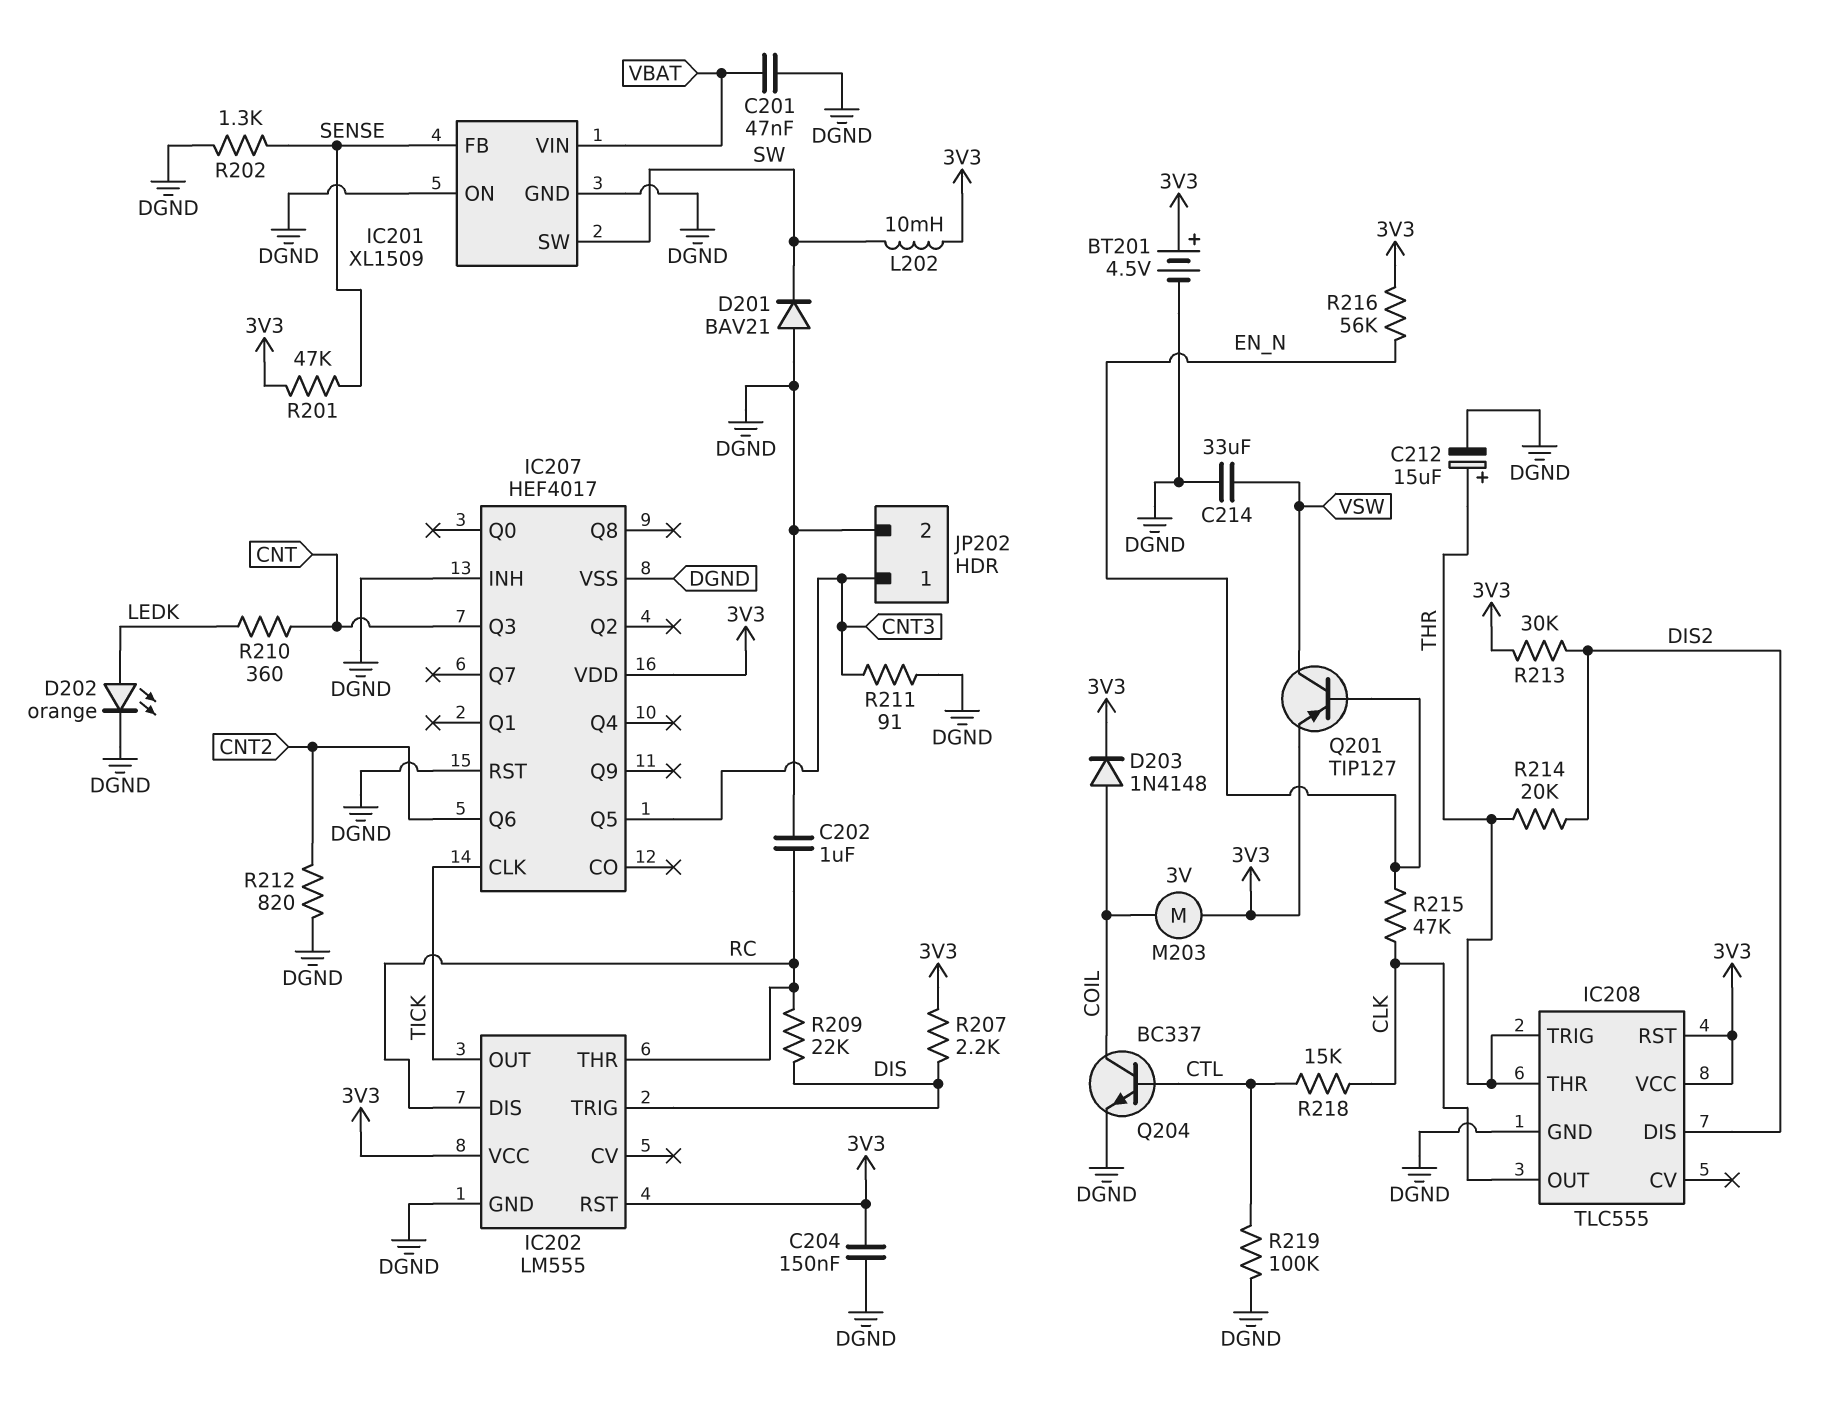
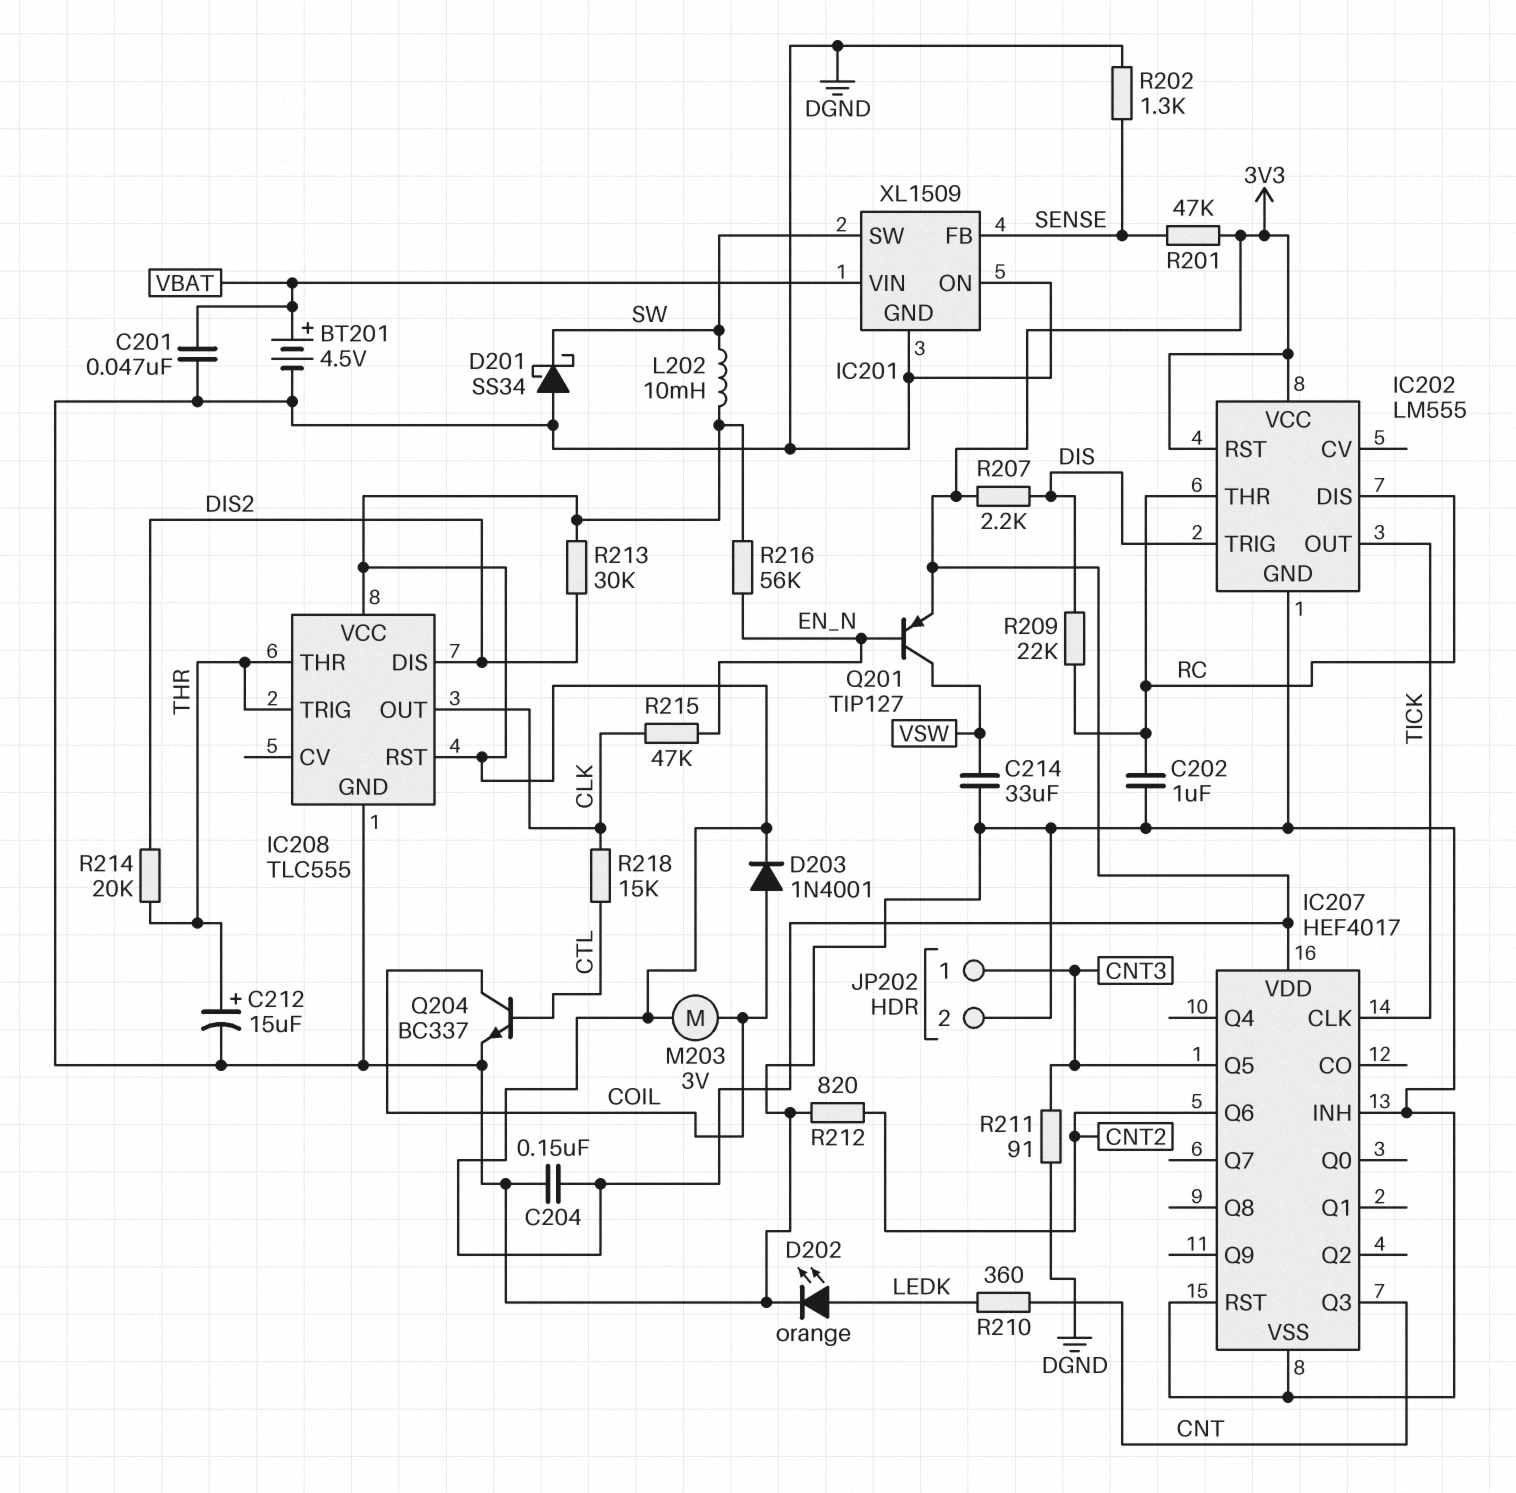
BT201: 4.5V (plus 3V3, minus DGND) -> 4.5V (plus VBAT, minus DGND)
D201: diode BAV21 (A DGND, K SW) -> schottky SS34 (A DGND, K SW)
D203: diode 1N4148 (A COIL, K 3V3) -> diode 1N4001 (A COIL, K 3V3)
R219: 100k (CTL, DGND) -> none

